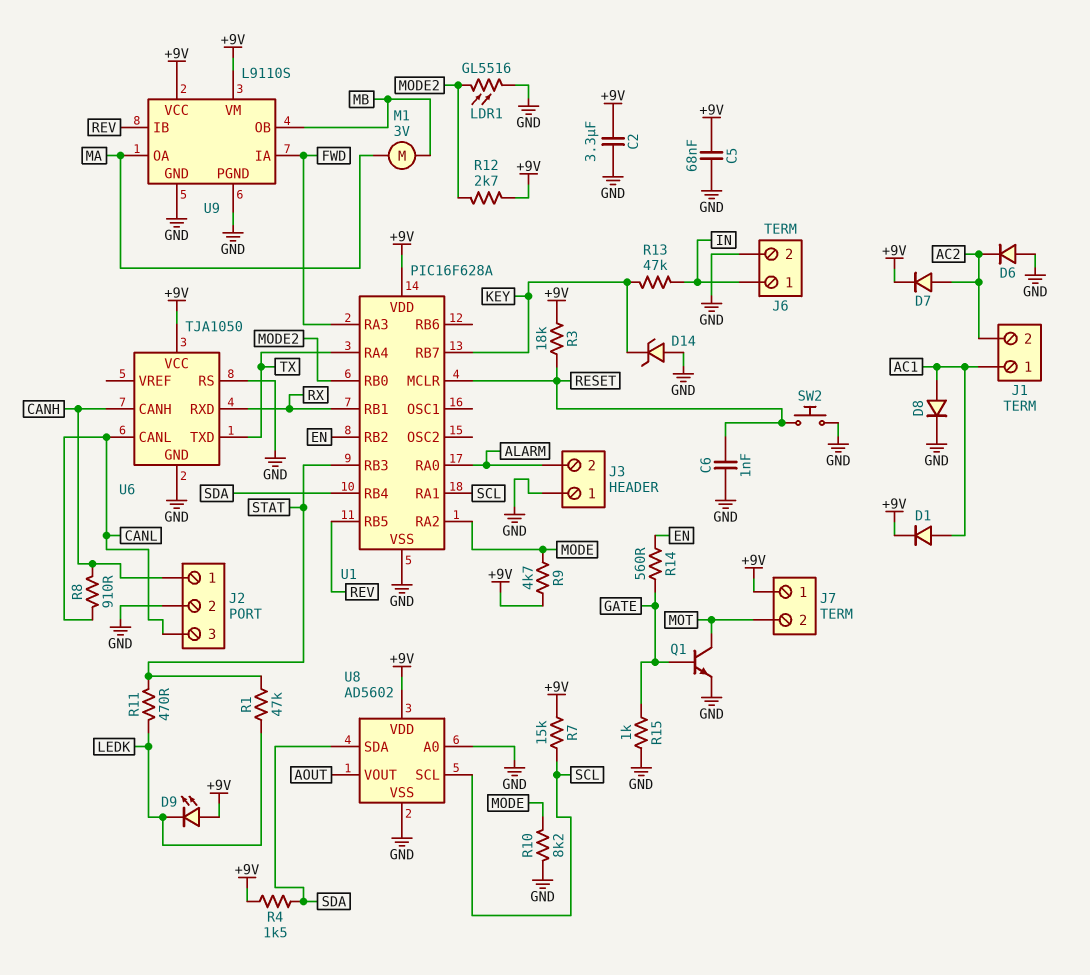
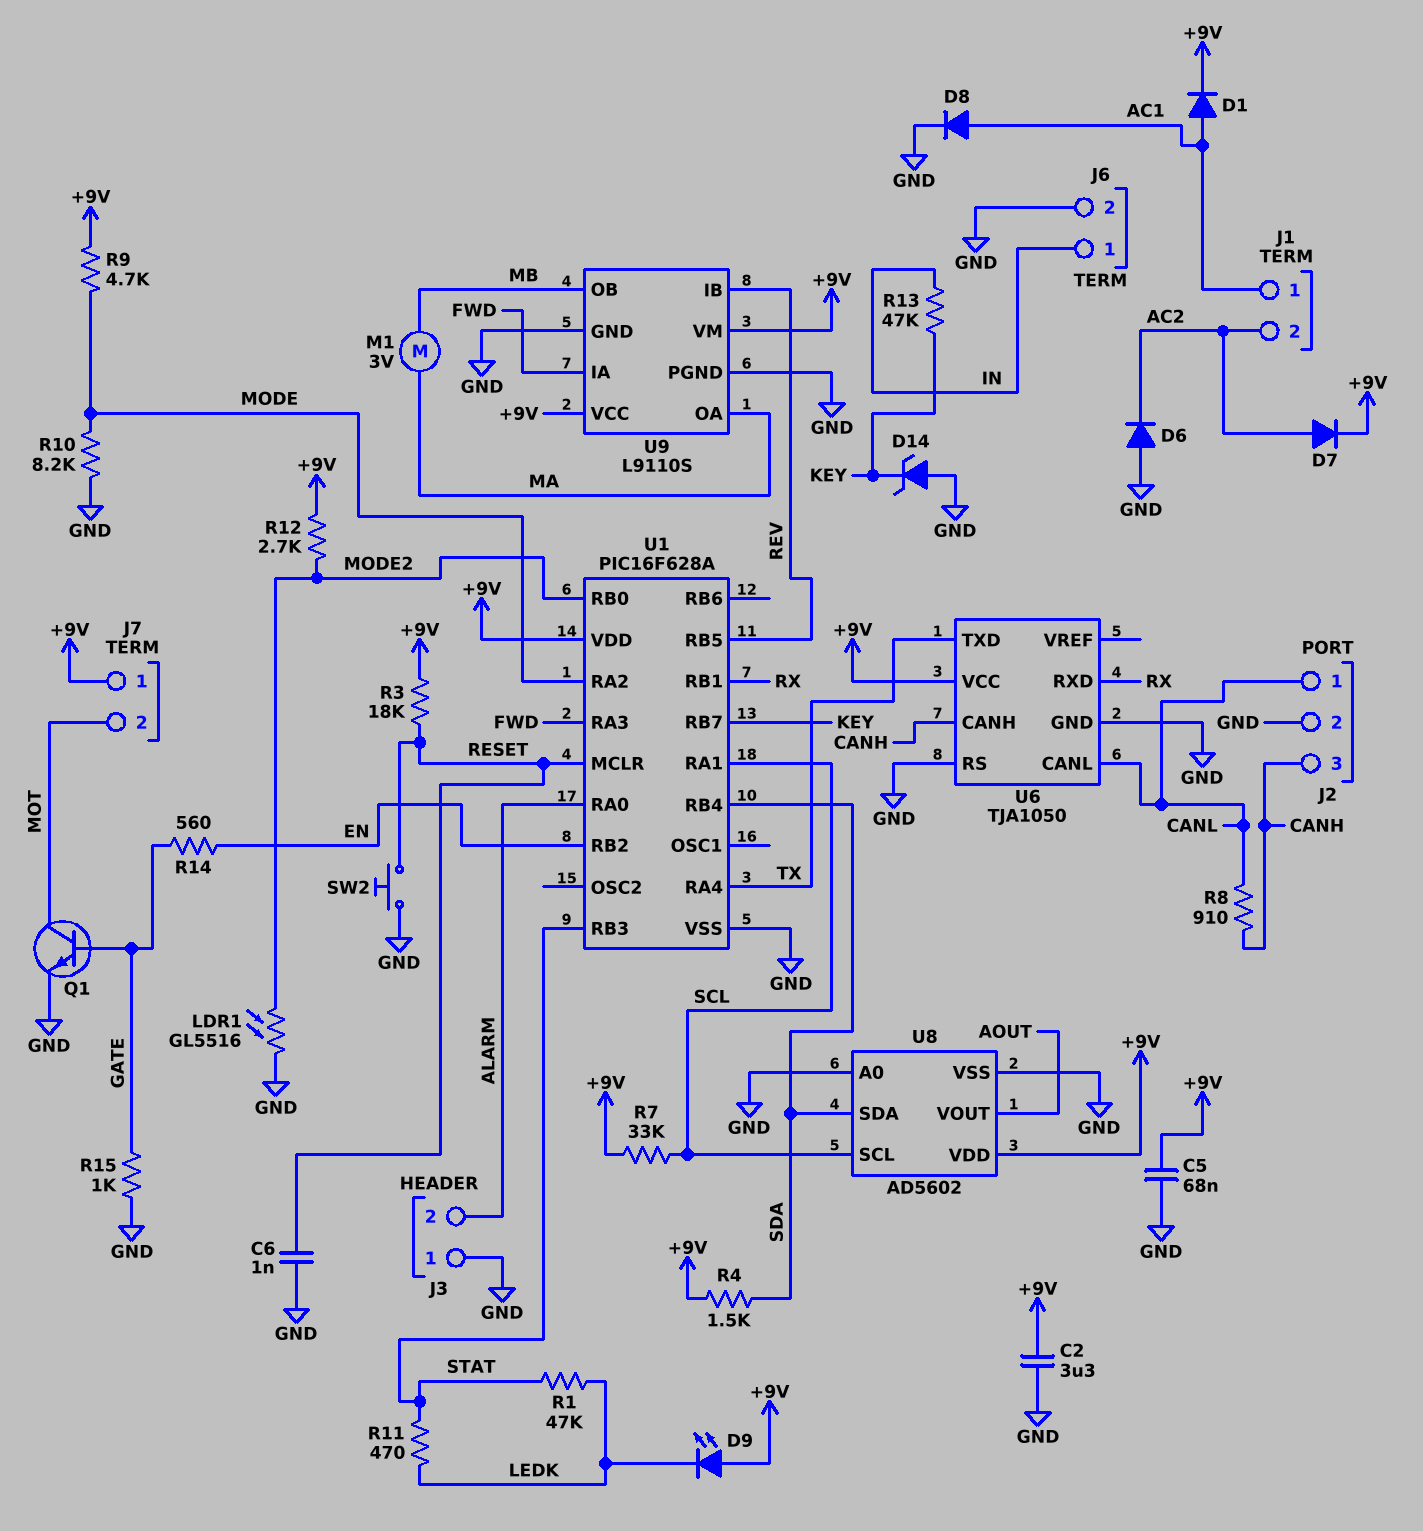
J2 pin 1: CANH -> CANL
J2 pin 3: CANL -> CANH
R7: 15k (+9V, SCL) -> 33k (+9V, SCL)

